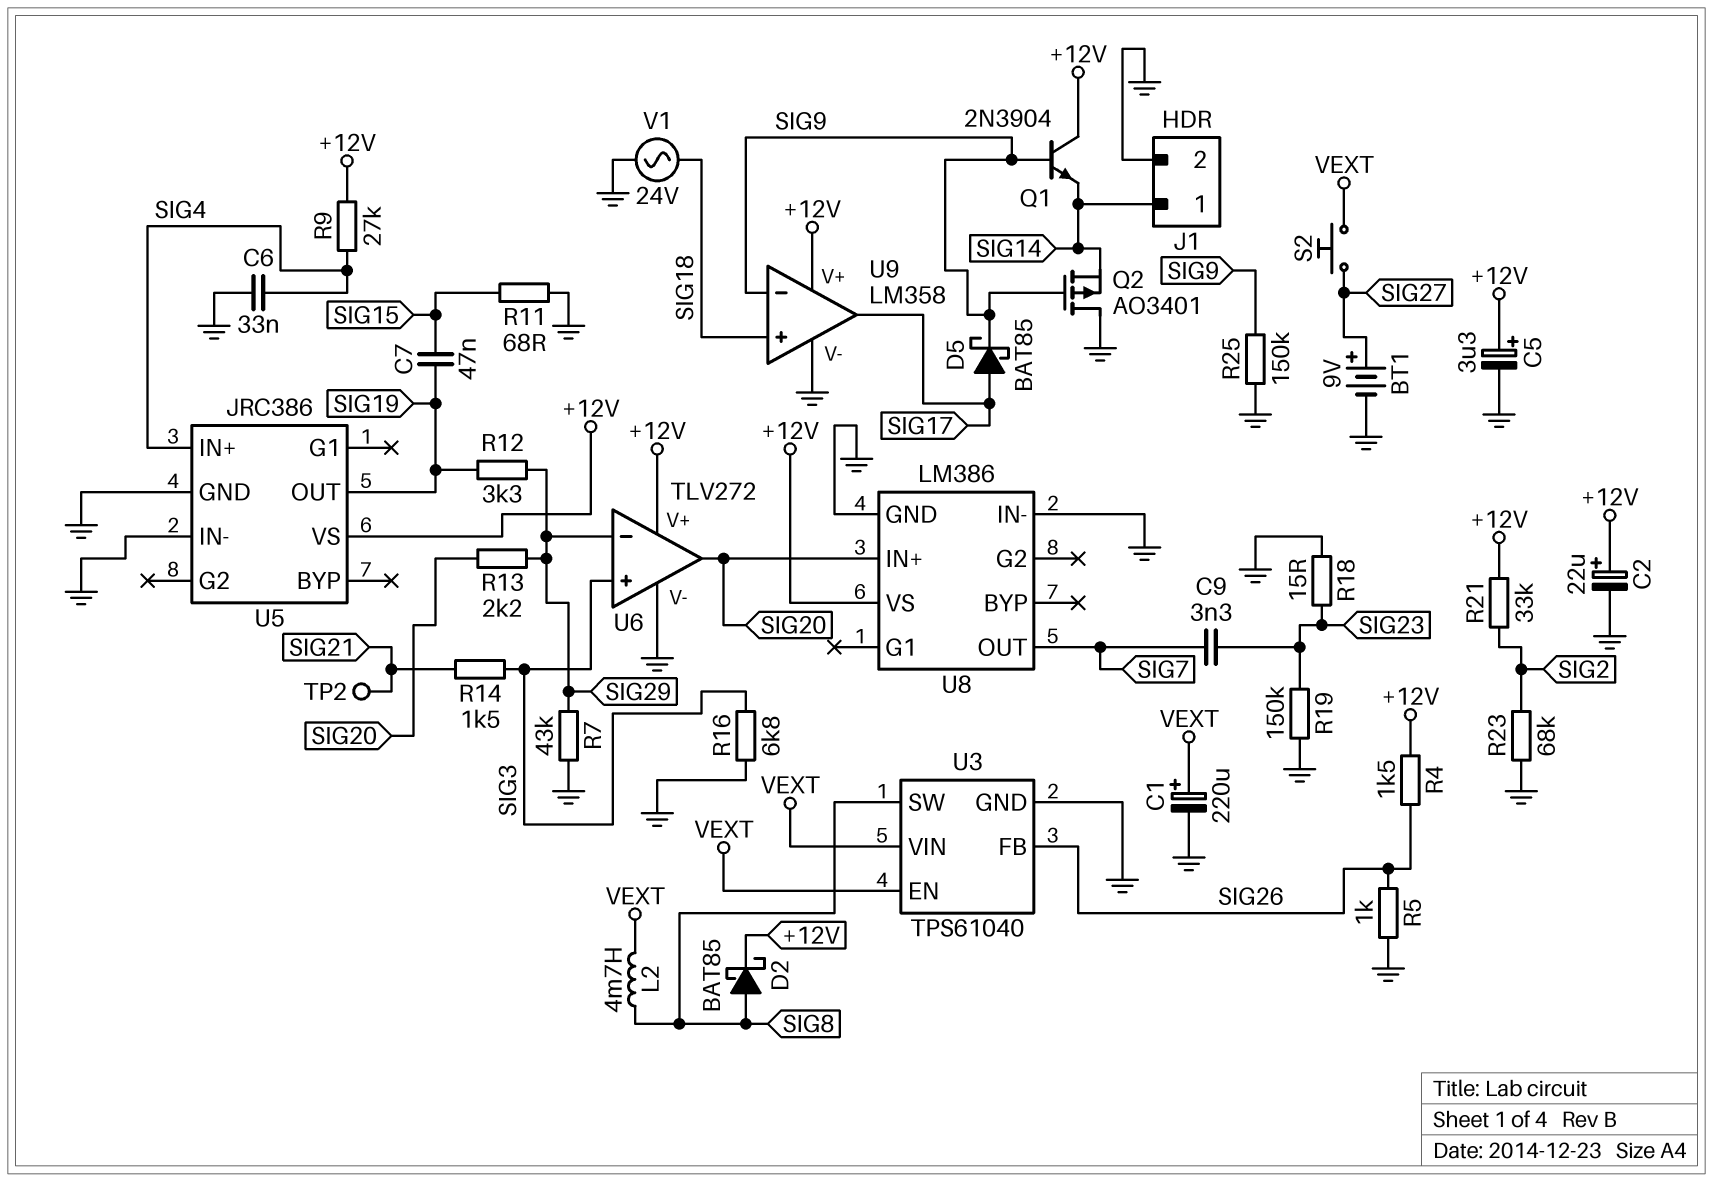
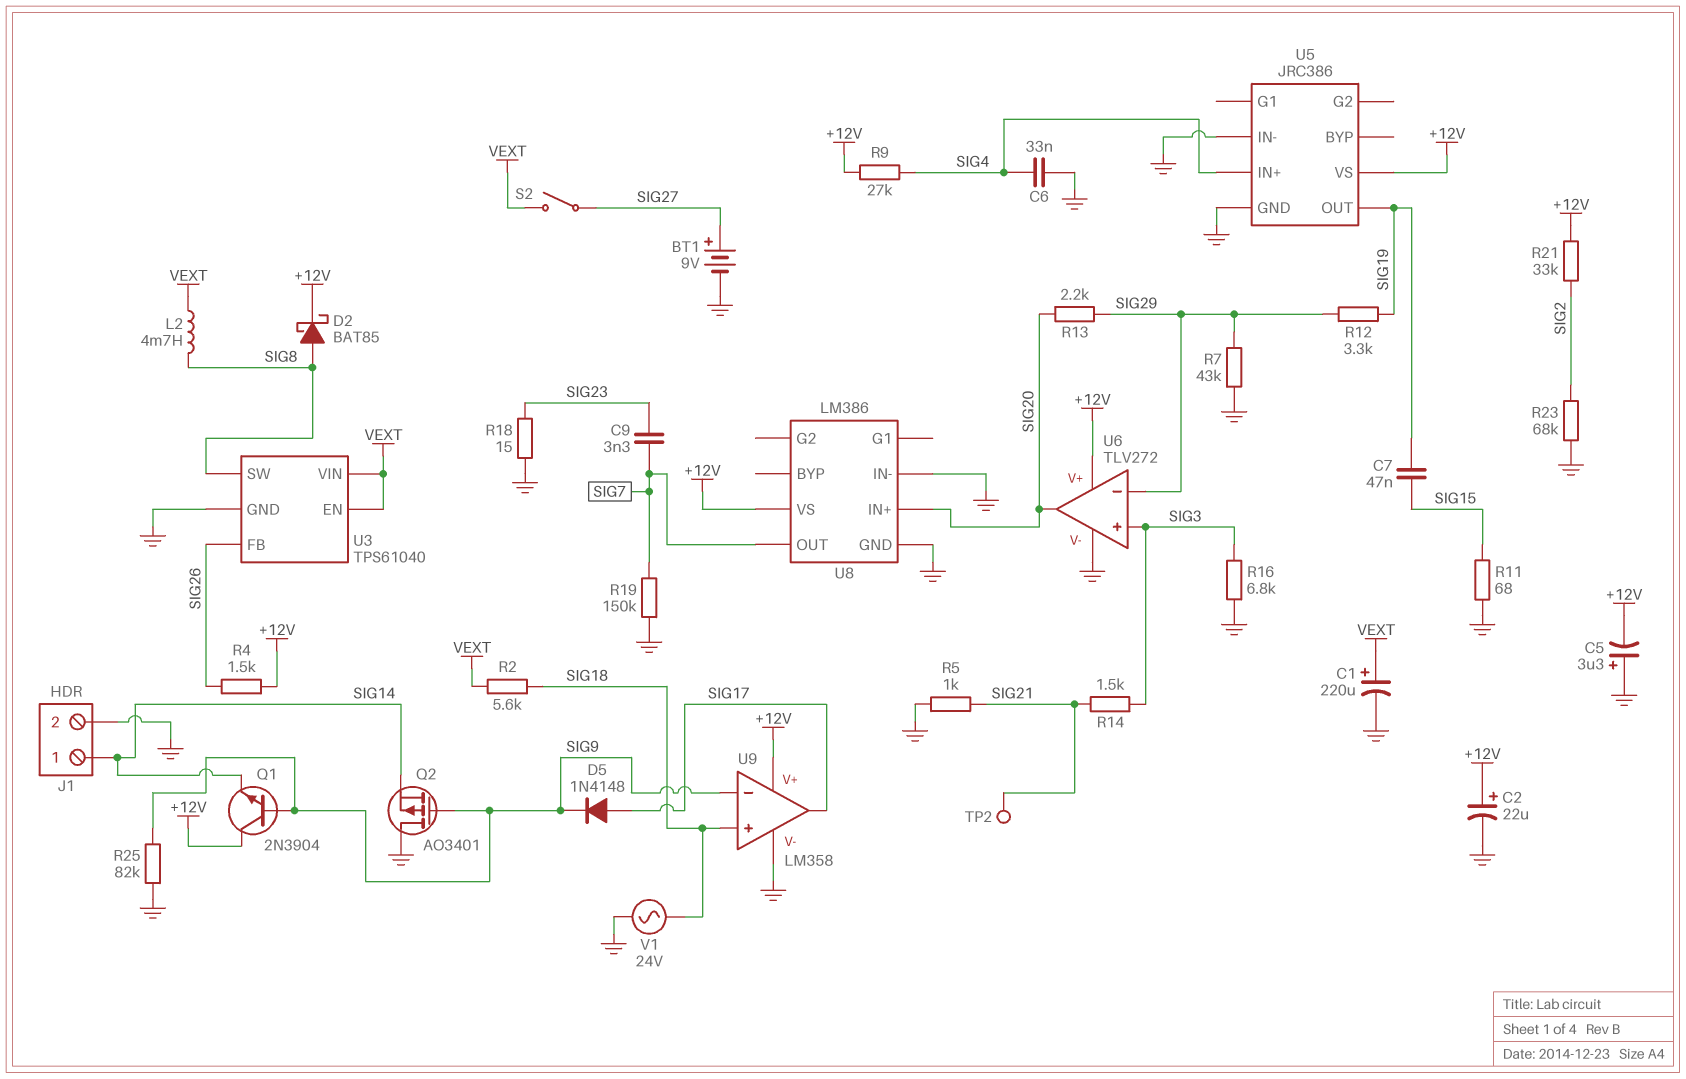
C5: 3.3uF (plus +12V, minus GND) -> 3.3uF (plus GND, minus +12V)
D5: schottky BAT85 (A SIG17, K SIG9) -> diode 1N4148 (A SIG17, K SIG9)
R2: none -> 5.6k (SIG18, VEXT)
R5: 1k (GND, SIG26) -> 1k (GND, SIG21)
R19: 150k (GND, SIG23) -> 150k (GND, SIG7)
R25: 150k (GND, SIG9) -> 82k (GND, SIG9)
S2: button (SIG27, VEXT) -> switch (SIG27, VEXT)

